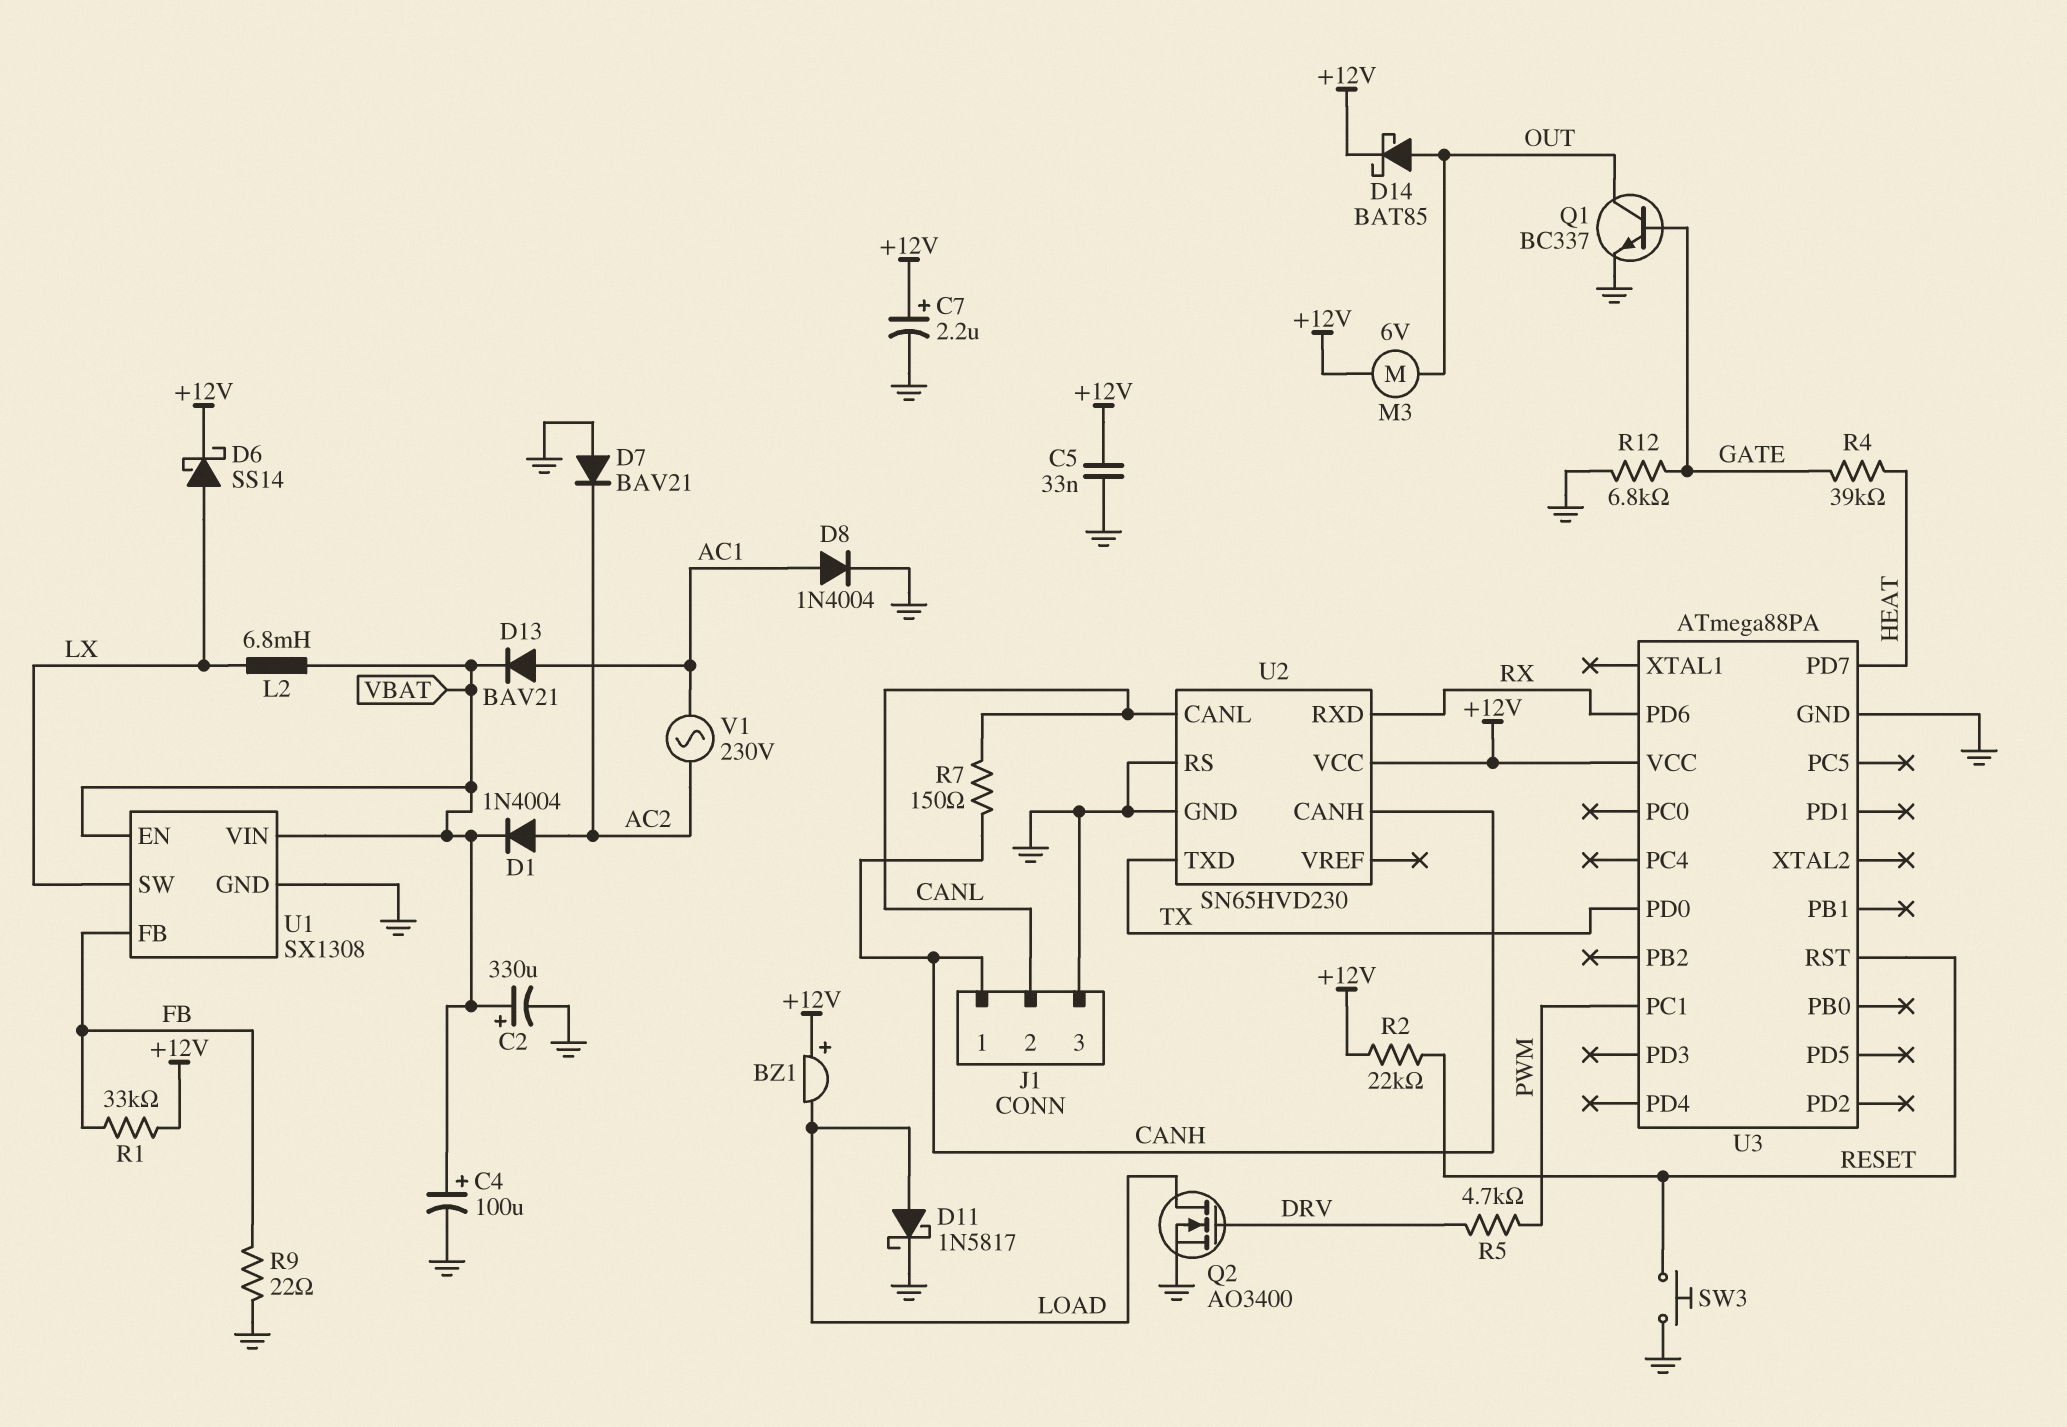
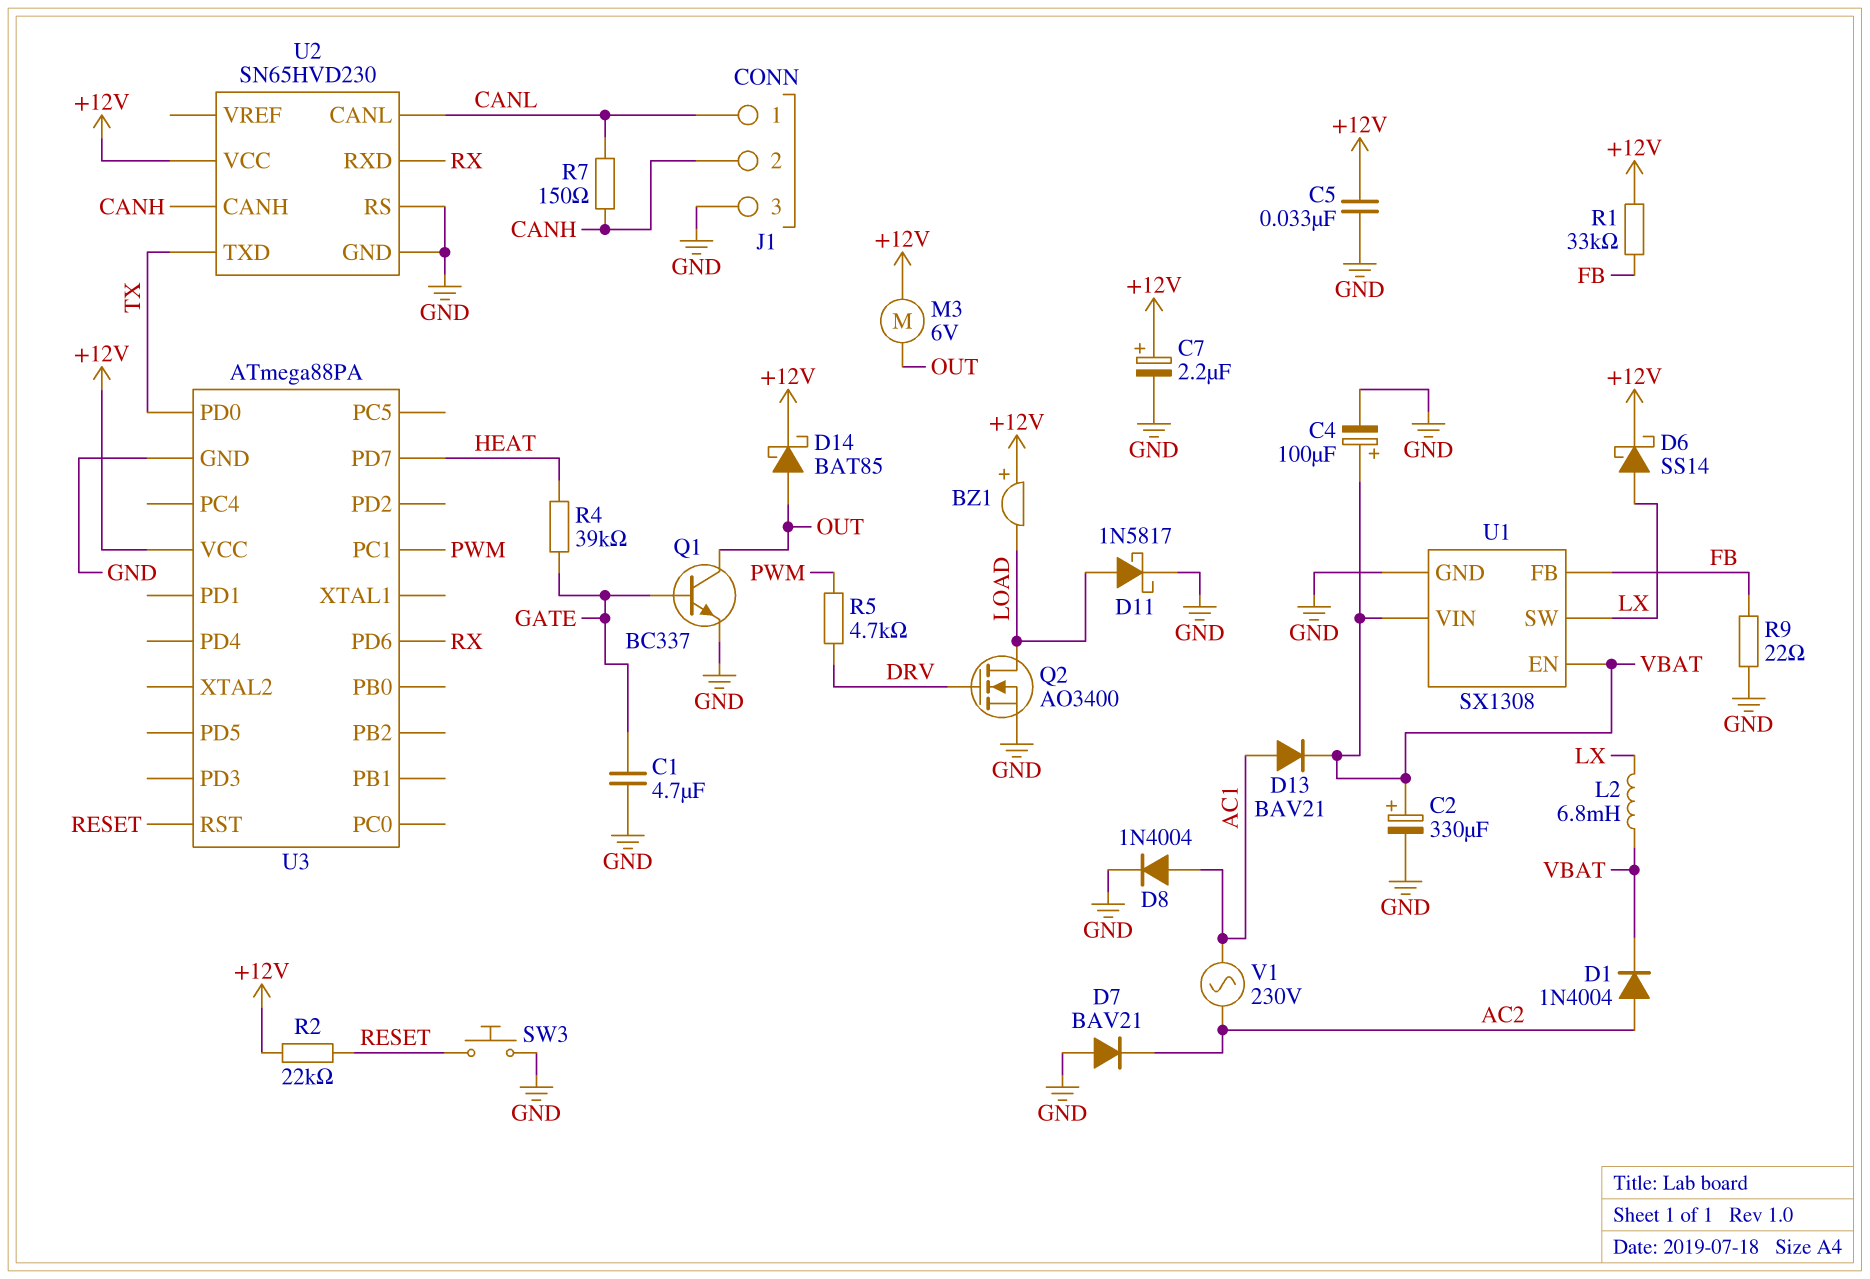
C1: none -> 4.7uF (GATE, GND)
J1 pin 1: CANH -> CANL
J1 pin 2: CANL -> CANH
R12: 6.8k (GATE, GND) -> none

